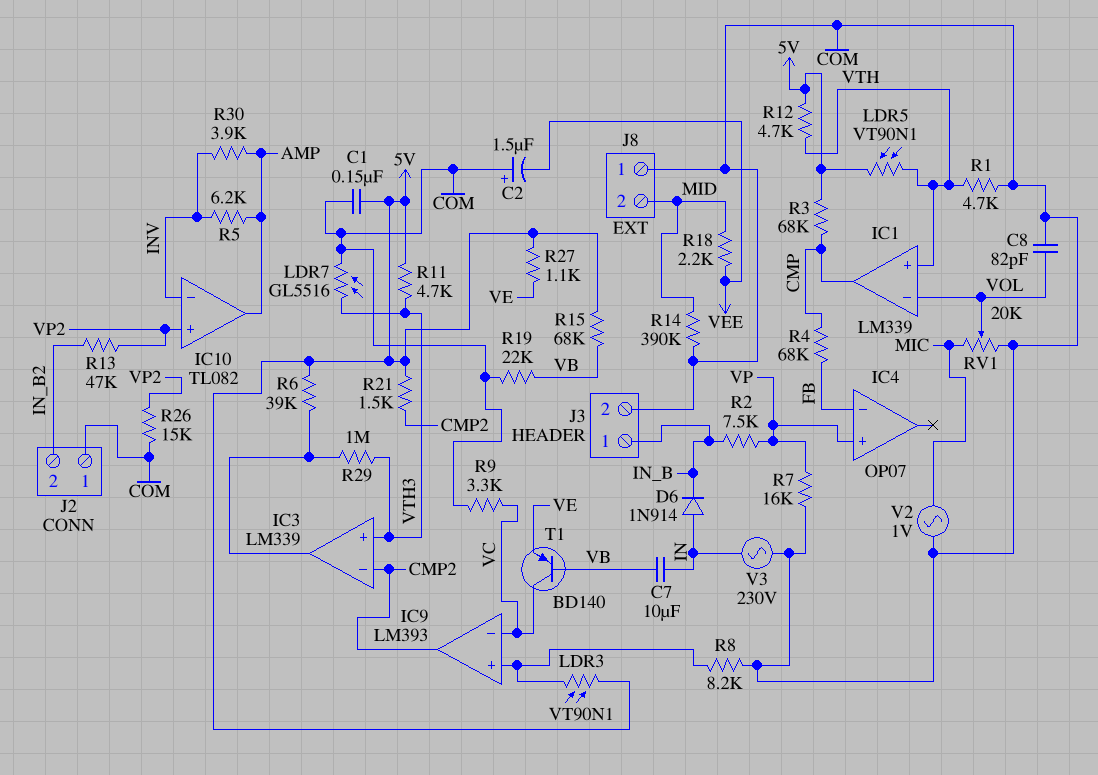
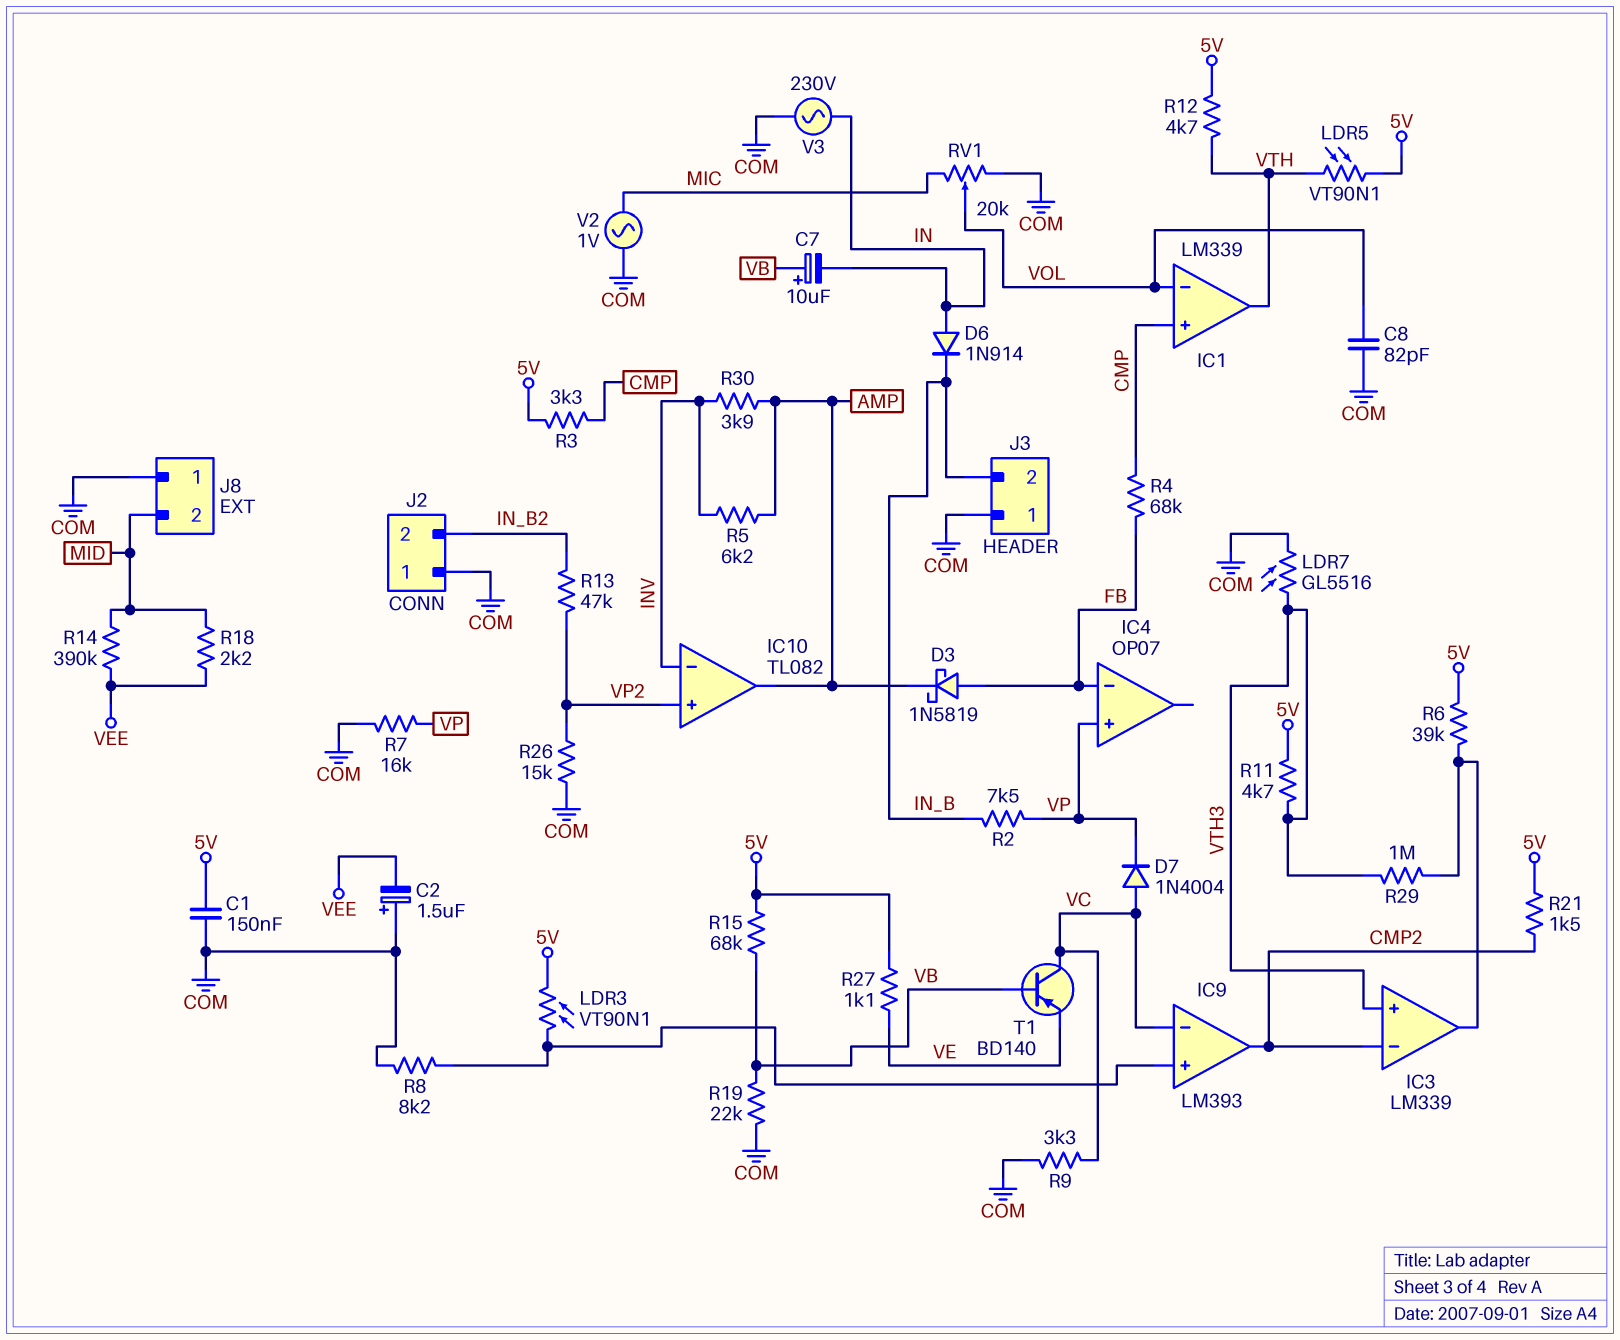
C7: 10uF (IN, VB) -> 10uF (plus VB, minus IN)
D3: none -> schottky 1N5819 (A FB, K AMP)
D7: none -> diode 1N4004 (A VC, K VP)
IC1 pin in+: VTH -> CMP
IC1 pin out: CMP -> VTH
J3 pin 1: IN_B -> COM
J3 pin 2: COM -> IN_B
R1: 4.7k (COM, VTH) -> none
R3: 68k (5V, CMP) -> 3.3k (5V, CMP)
R14: 390k (COM, MID) -> 390k (MID, VEE)

